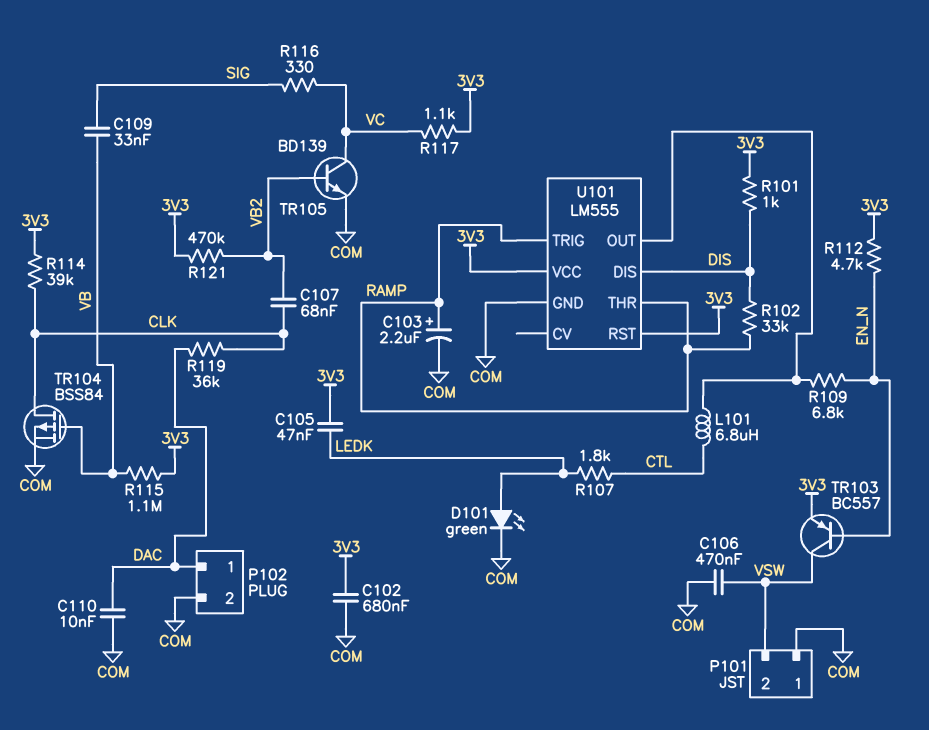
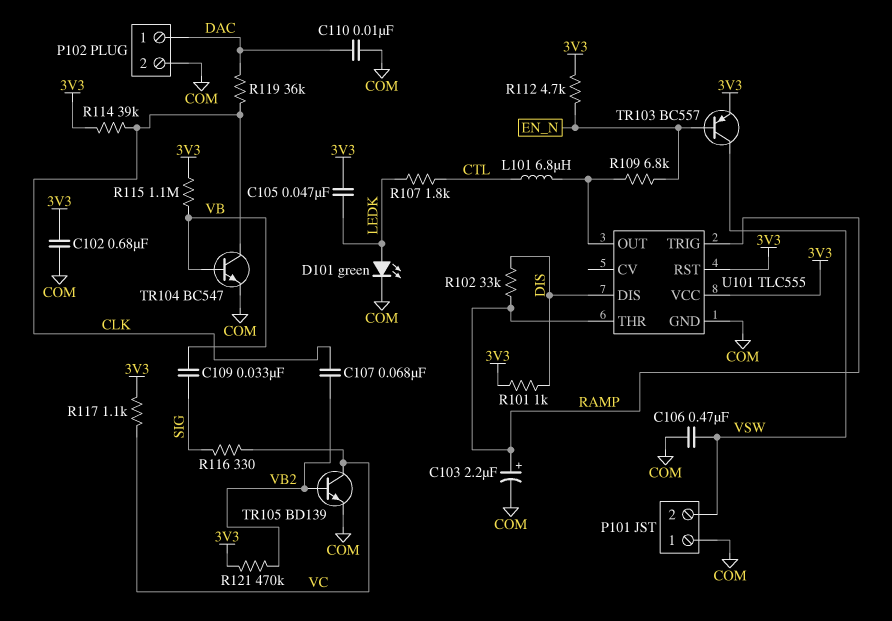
TR104: PMOS BSS84 (G VB, D CLK, S COM) -> NPN BC547 (B VB, C CLK, E COM)
U101: LM555 -> TLC555

